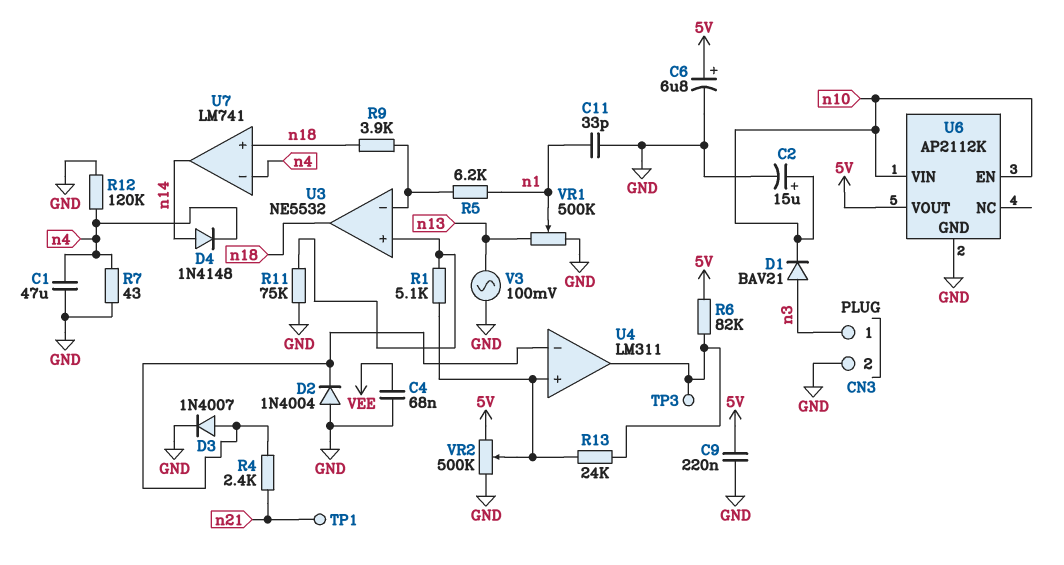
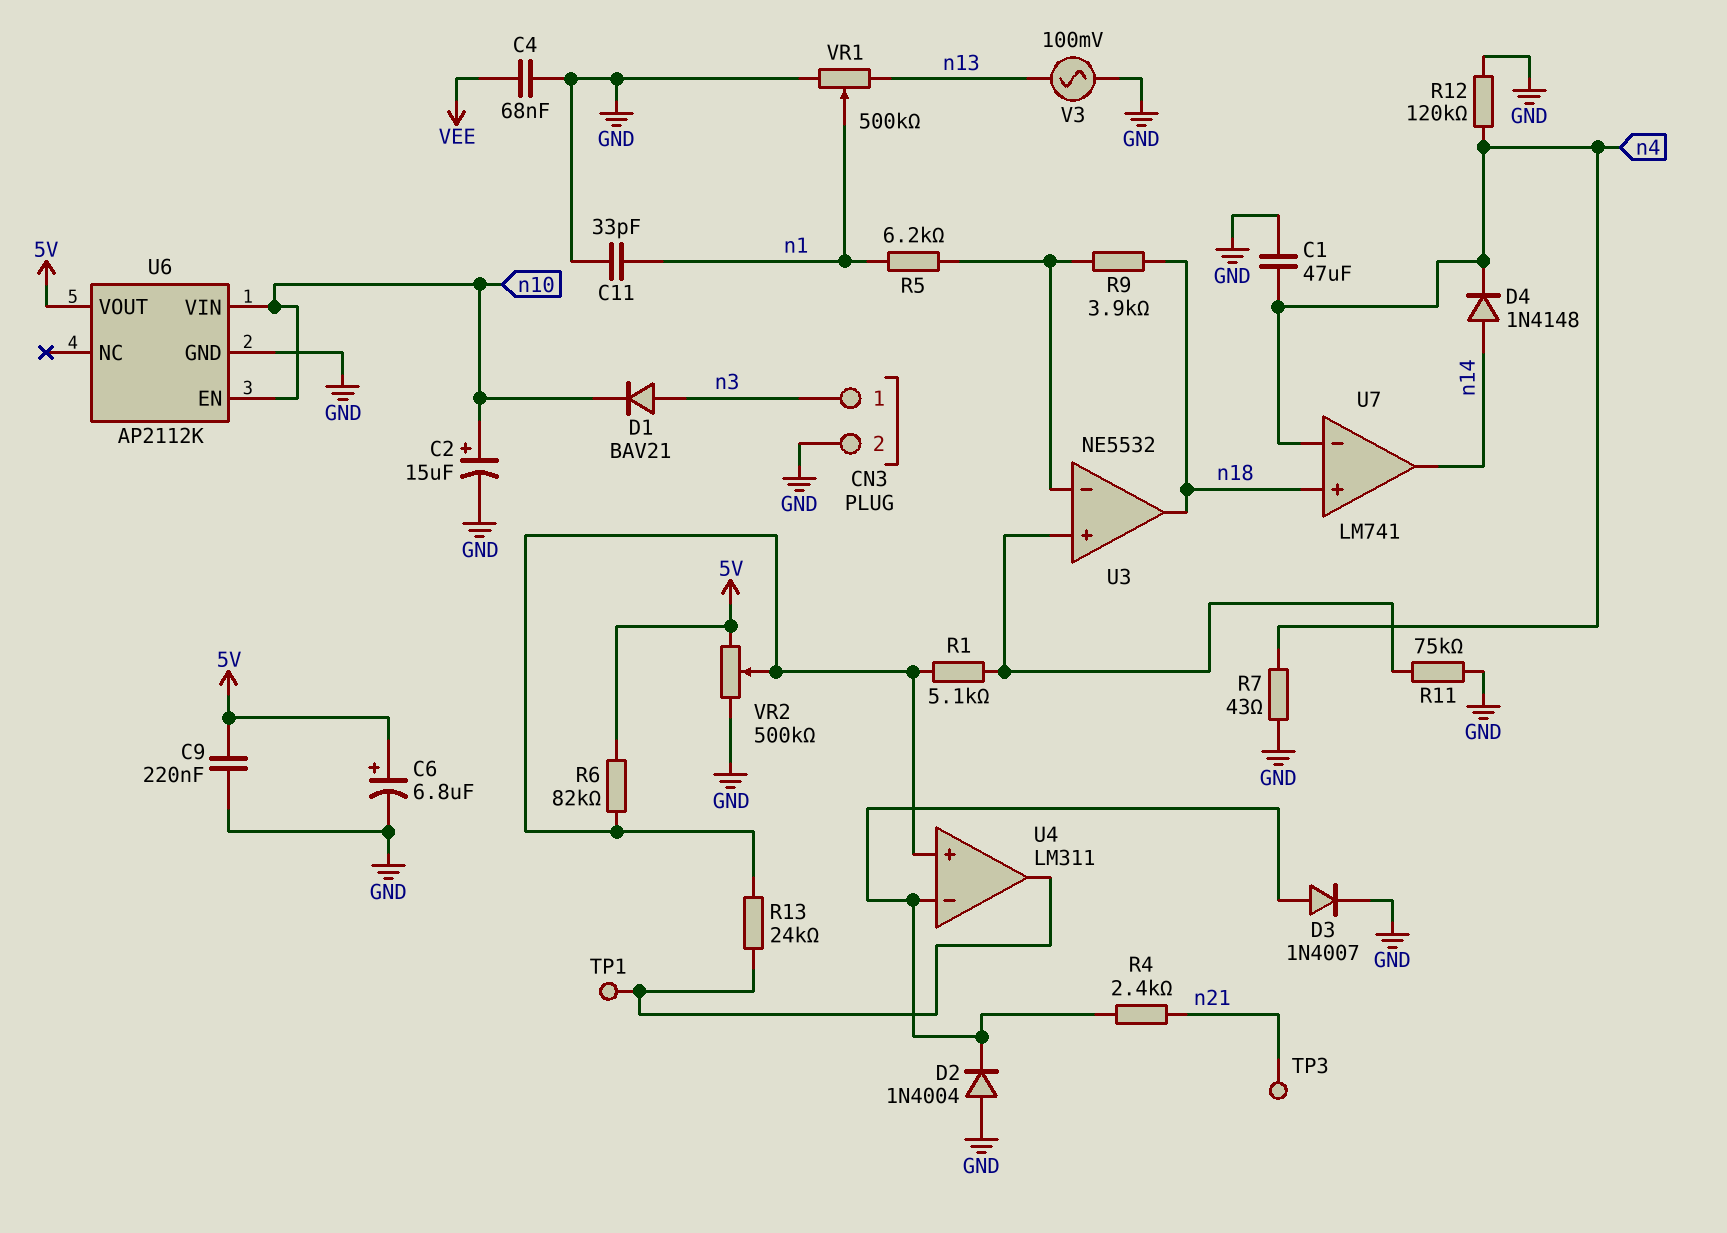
R6: 82k (5V, U4/out) -> 82k (5V, U4/in+)
TP1: test point (n21) -> test point (U4/out)
TP3: test point (U4/out) -> test point (n21)

